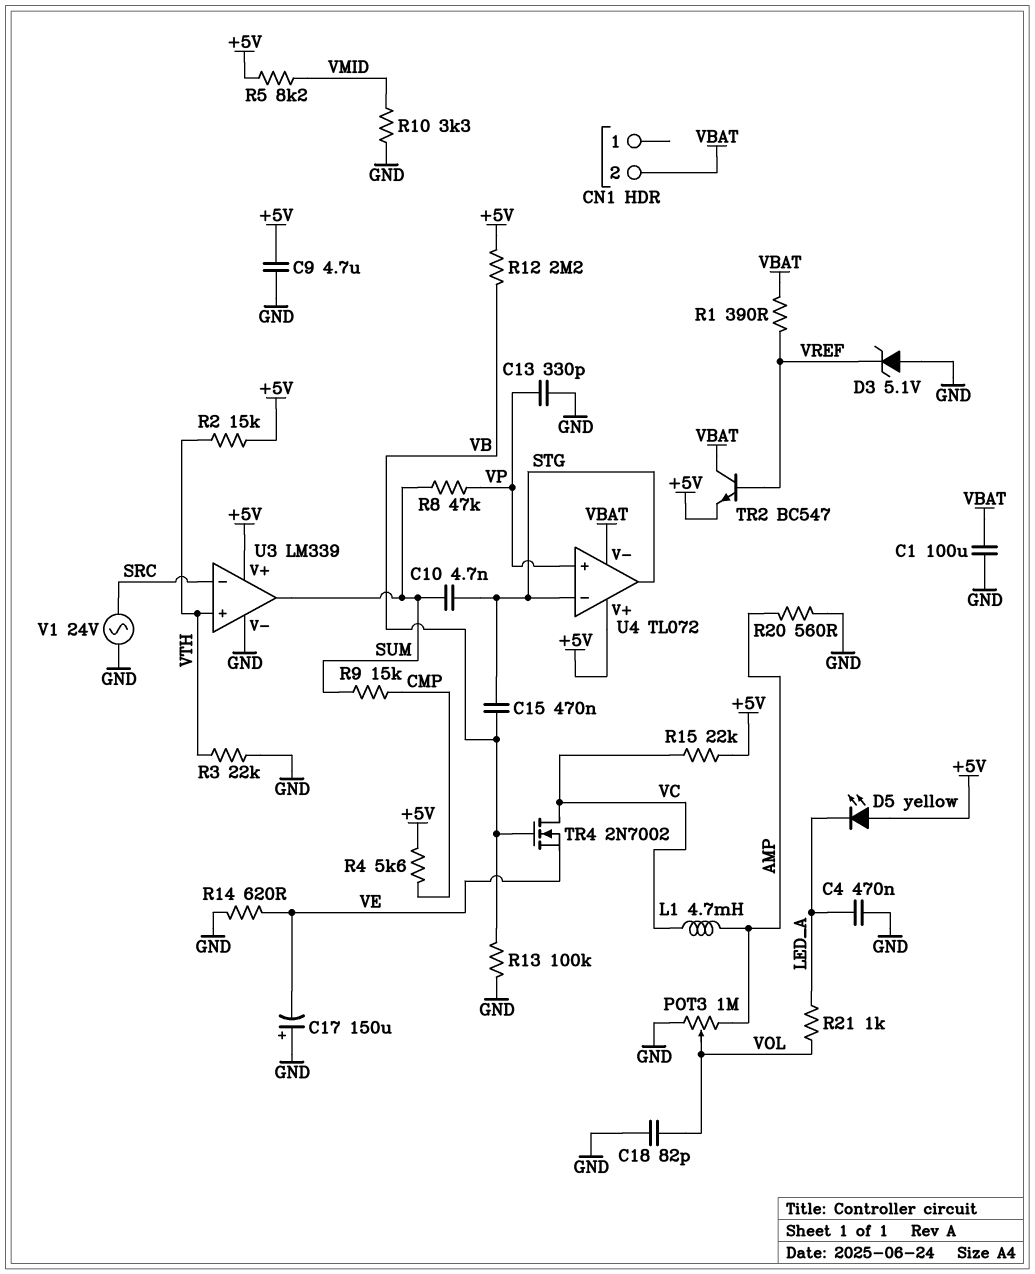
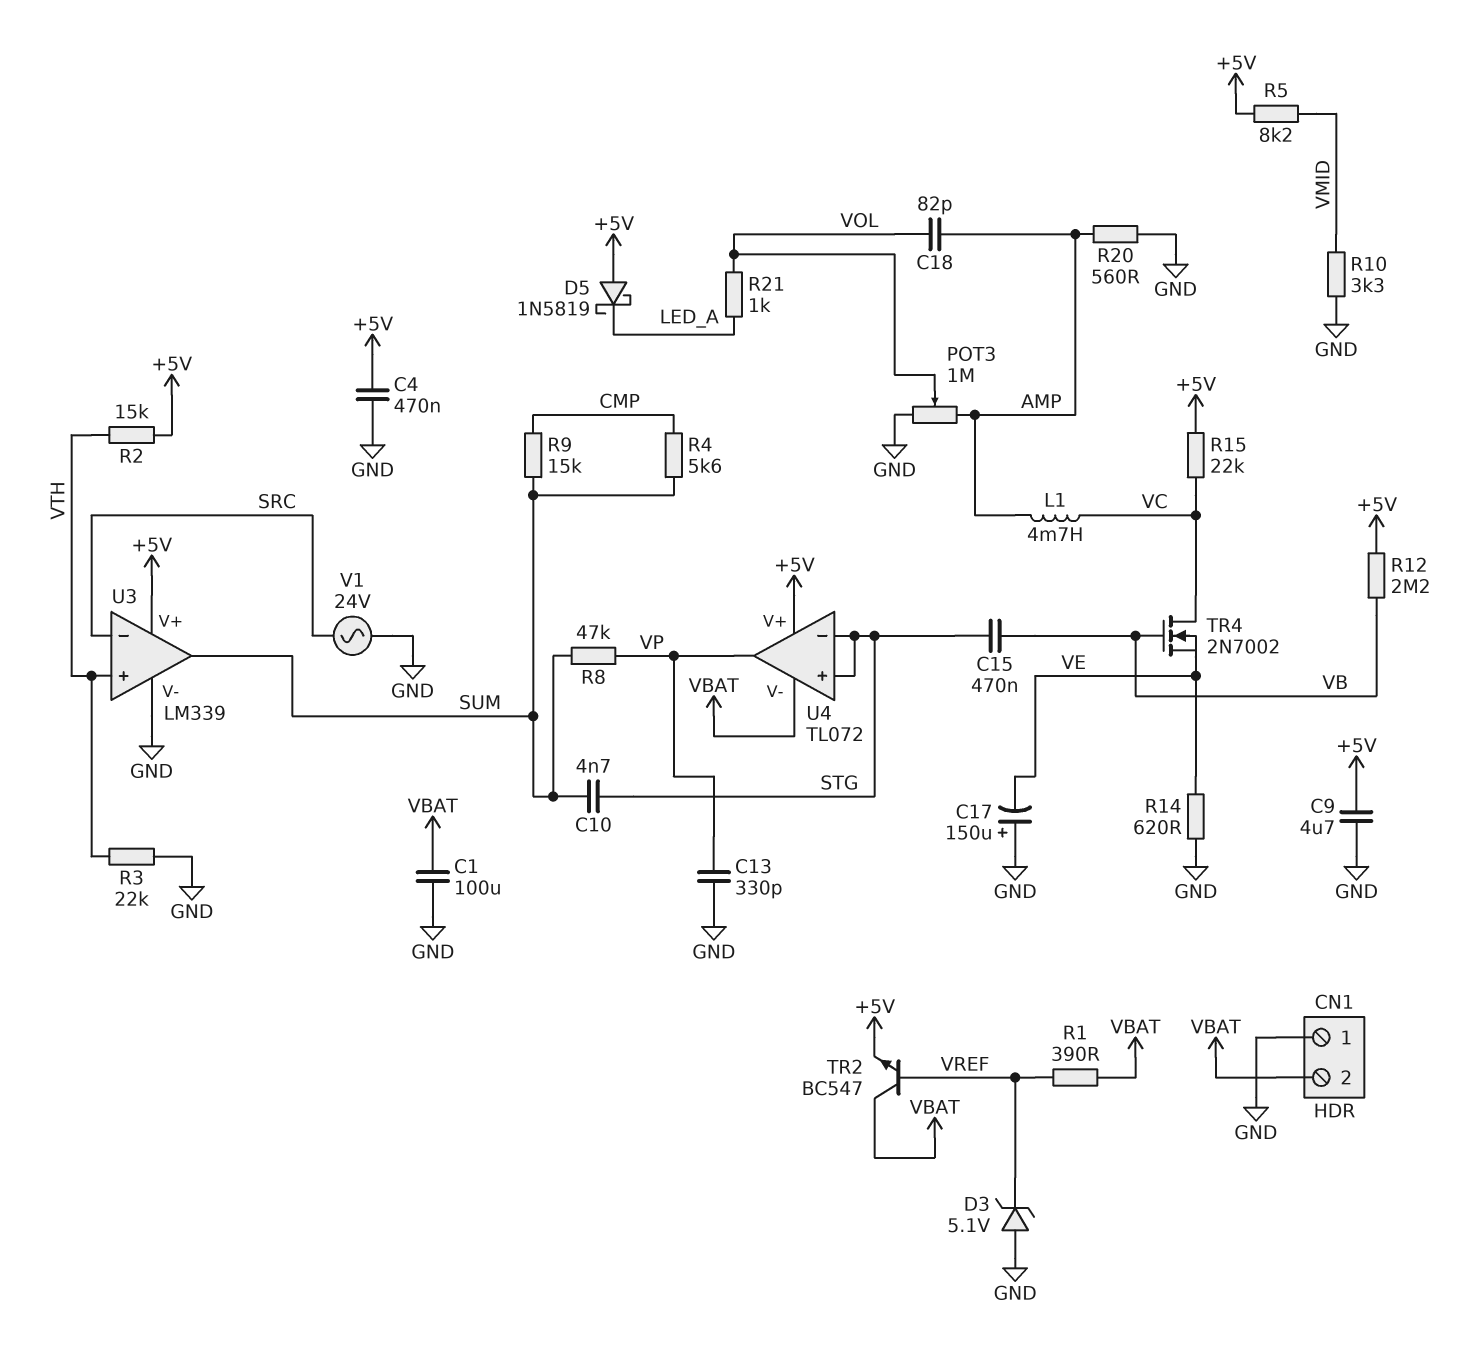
C4: 470nF (GND, LED_A) -> 470nF (+5V, GND)
C18: 82pF (GND, VOL) -> 82pF (AMP, VOL)
CN1 pin 1: none -> GND
D5: LED yellow (A +5V, K LED_A) -> schottky 1N5819 (A +5V, K LED_A)
R4: 5.6k (+5V, CMP) -> 5.6k (CMP, SUM)
R13: 100k (GND, VB) -> none
U4 pin in+: VP -> STG
U4 pin out: STG -> VP

